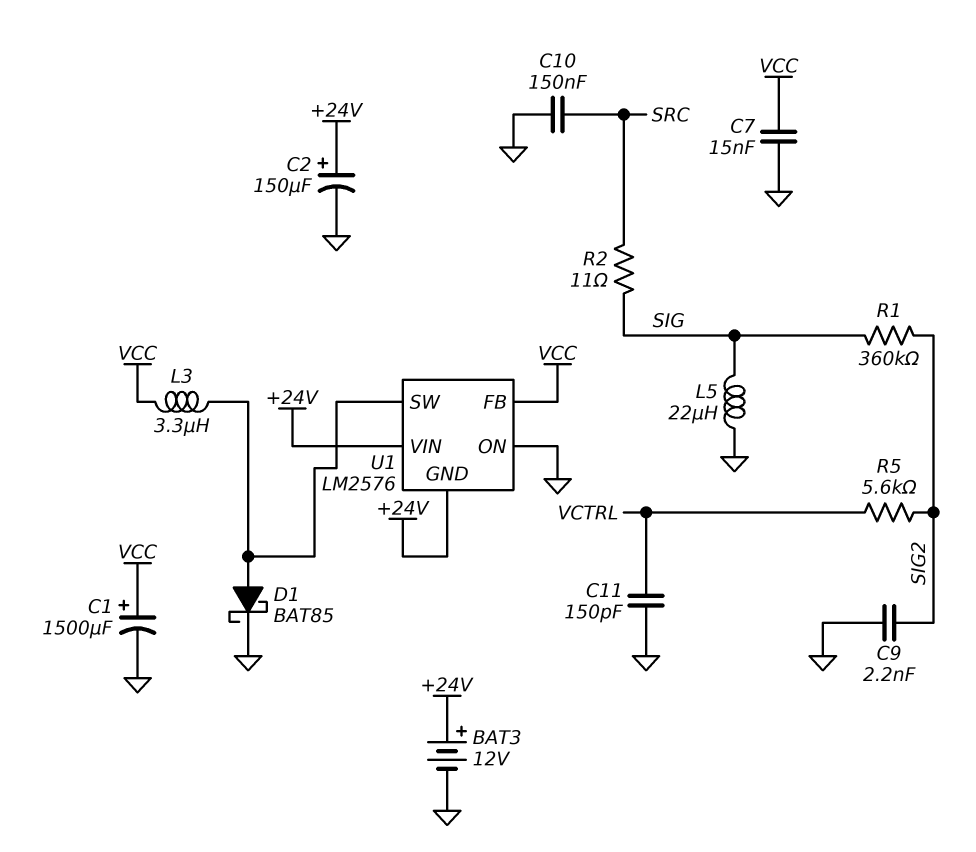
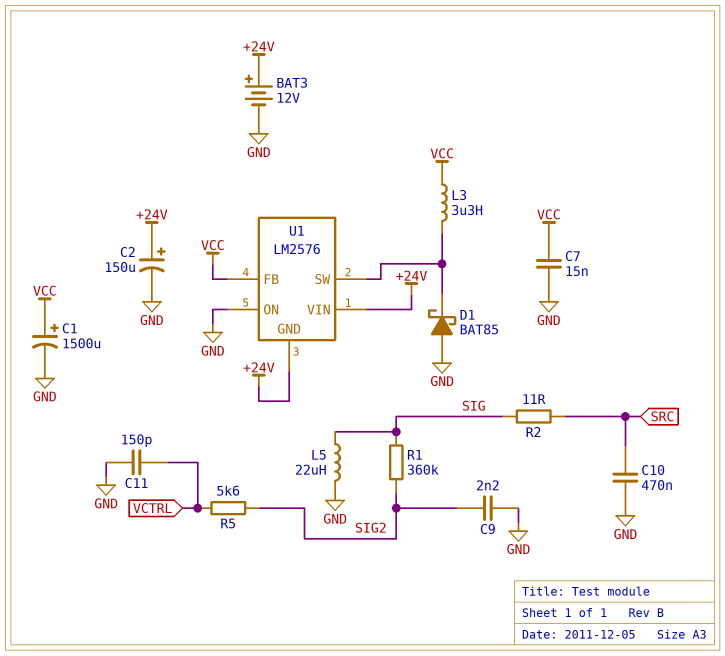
C10: 150nF (GND, SRC) -> 470nF (GND, SRC)
D1: schottky BAT85 (A U1/SW, K GND) -> schottky BAT85 (A GND, K U1/SW)

